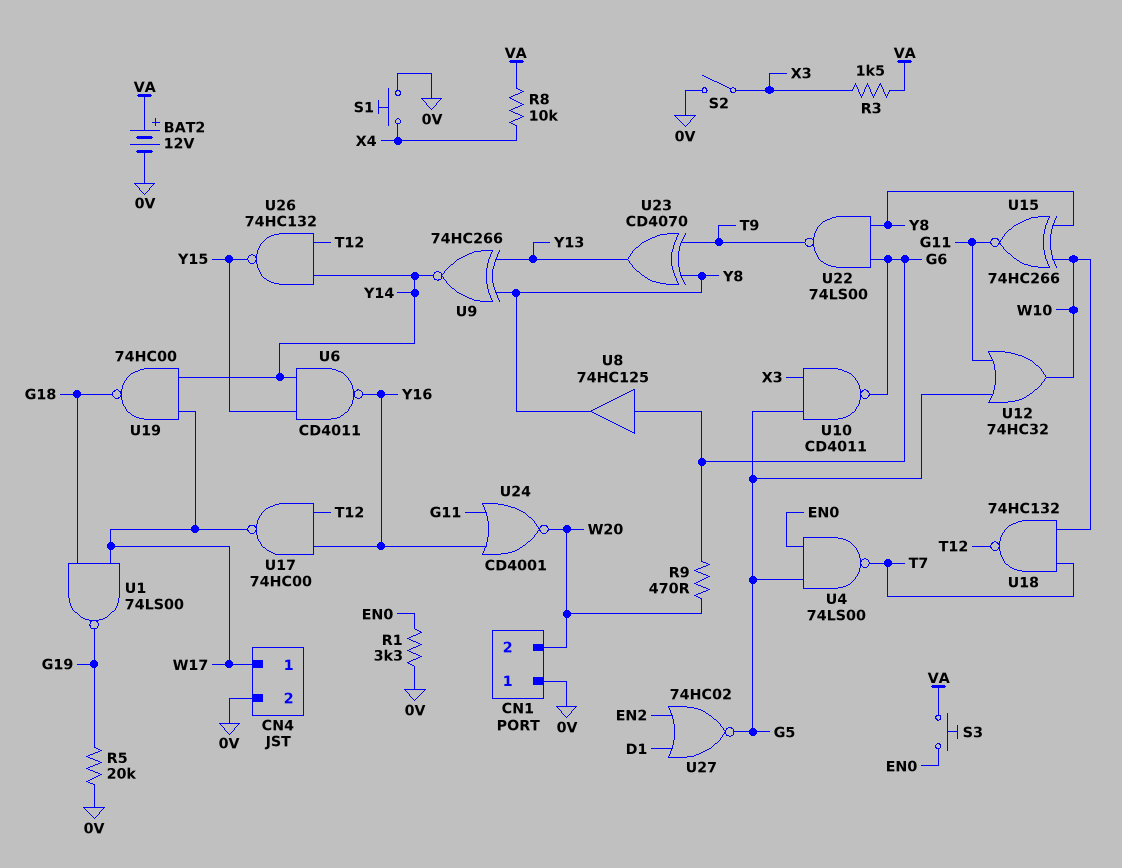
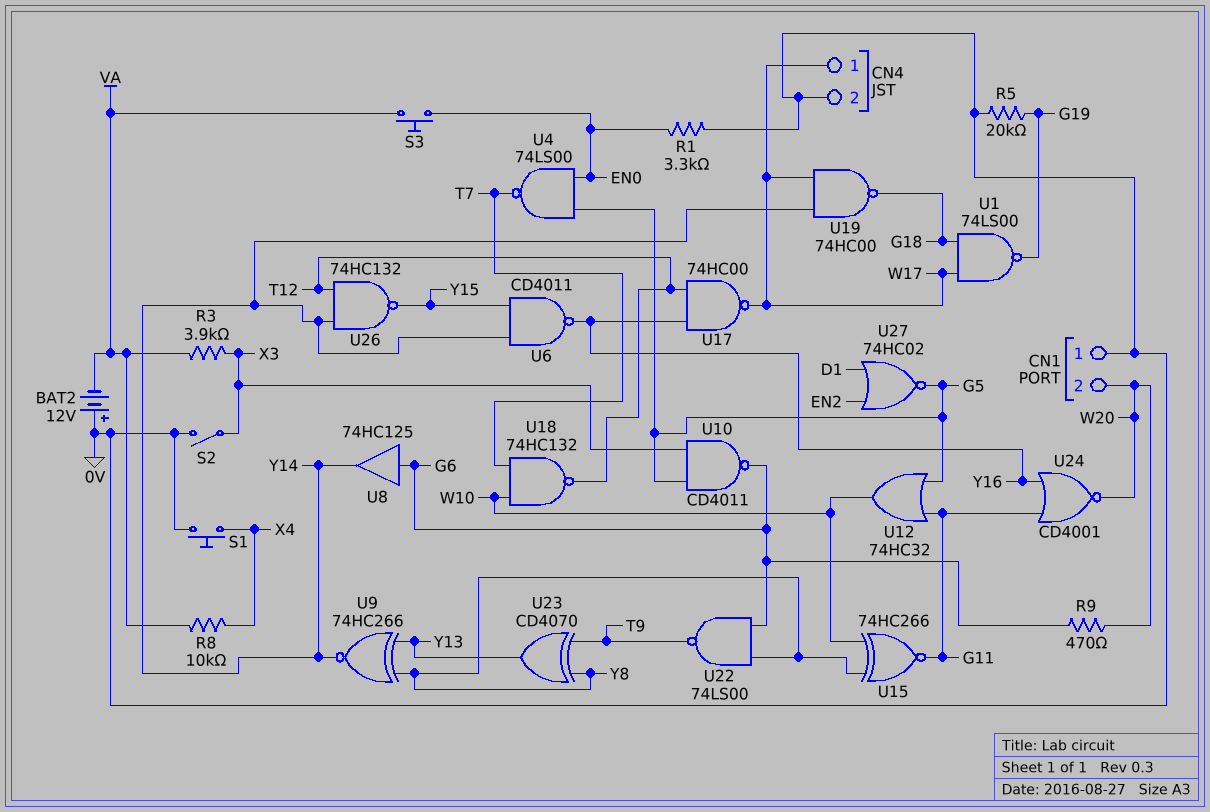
BAT2: 12V (plus VA, minus 0V) -> 12V (plus 0V, minus VA)
R3: 1.5k (VA, X3) -> 3.9k (VA, X3)
U8: buffer 74HC125 (in G6, out Y8) -> buffer 74HC125 (in G6, out Y14)

